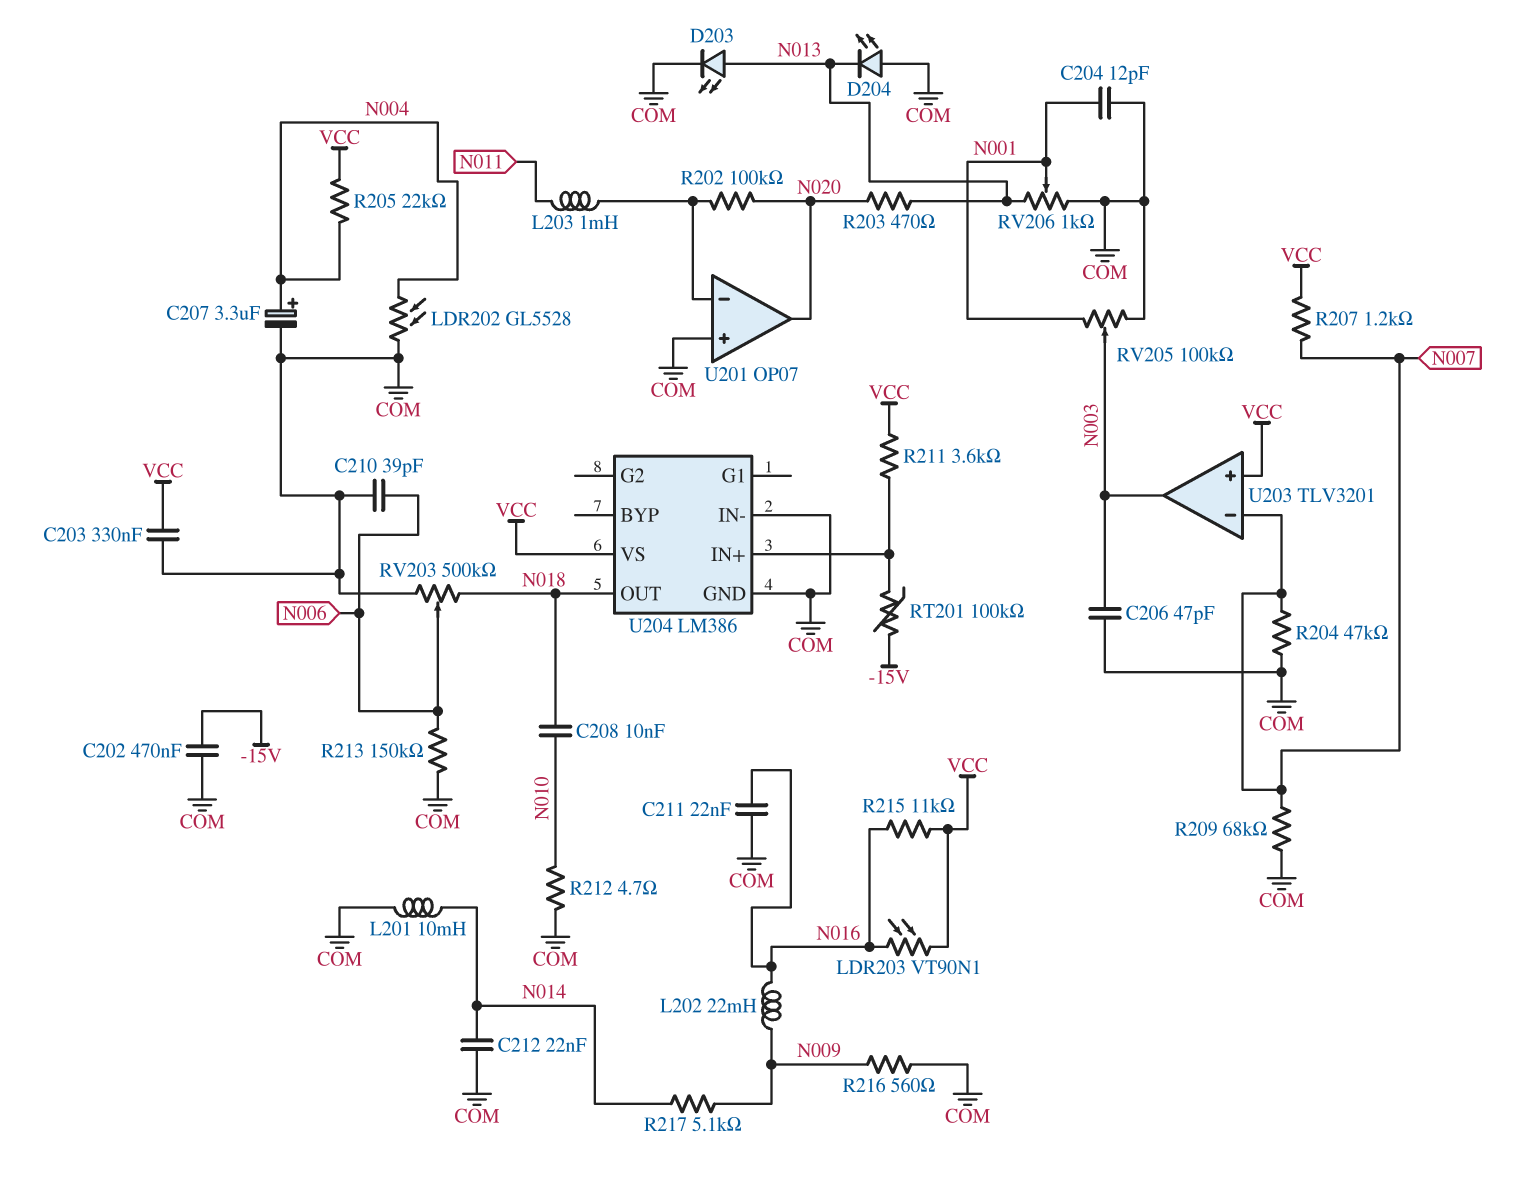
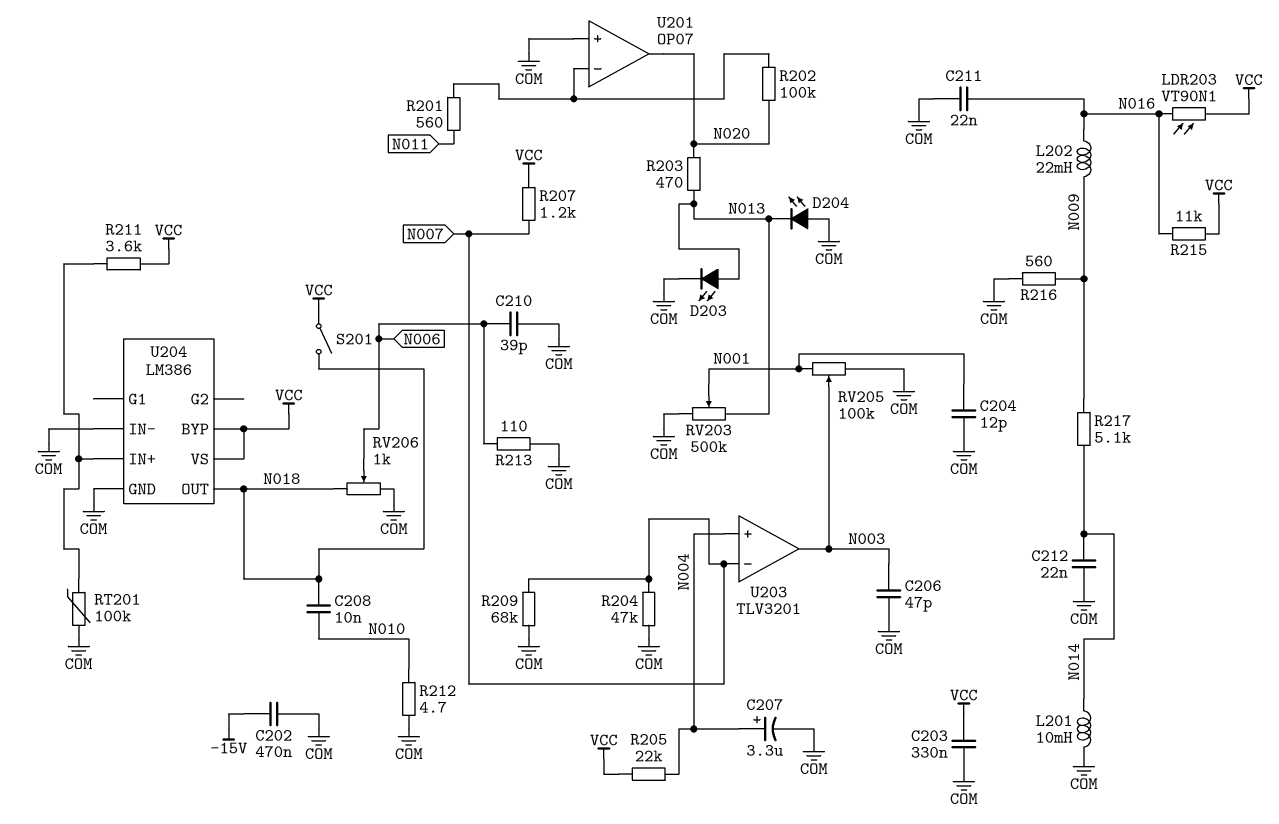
L203: 1mH (N011, U201/in-) -> none
LDR202: GL5528 (COM, N004) -> none
R201: none -> 560 (N011, U201/in-)
R213: 150k (COM, N006) -> 110 (COM, N006)
RT201: 100k (-15V, U204/IN+) -> 100k (COM, U204/IN+)
RV203: 500k (COM, N018, wiper N006) -> 500k (COM, N013, wiper N001)
RV206: 1k (COM, N013, wiper N001) -> 1k (COM, N018, wiper N006)
S201: none -> switch (N018, VCC)
U203 pin in+: VCC -> N004
U204 pin BYP: none -> VCC

